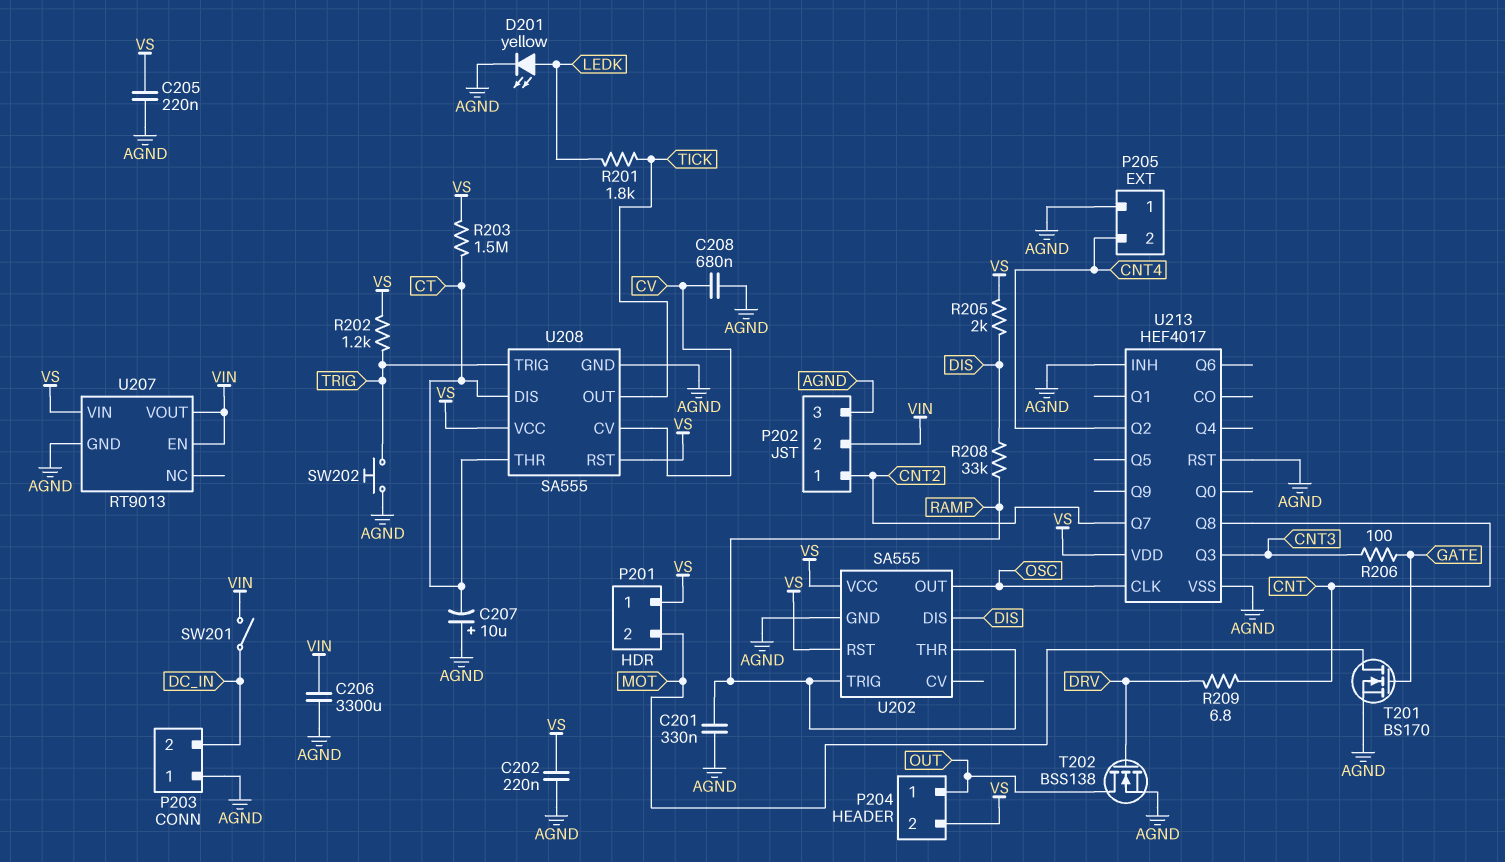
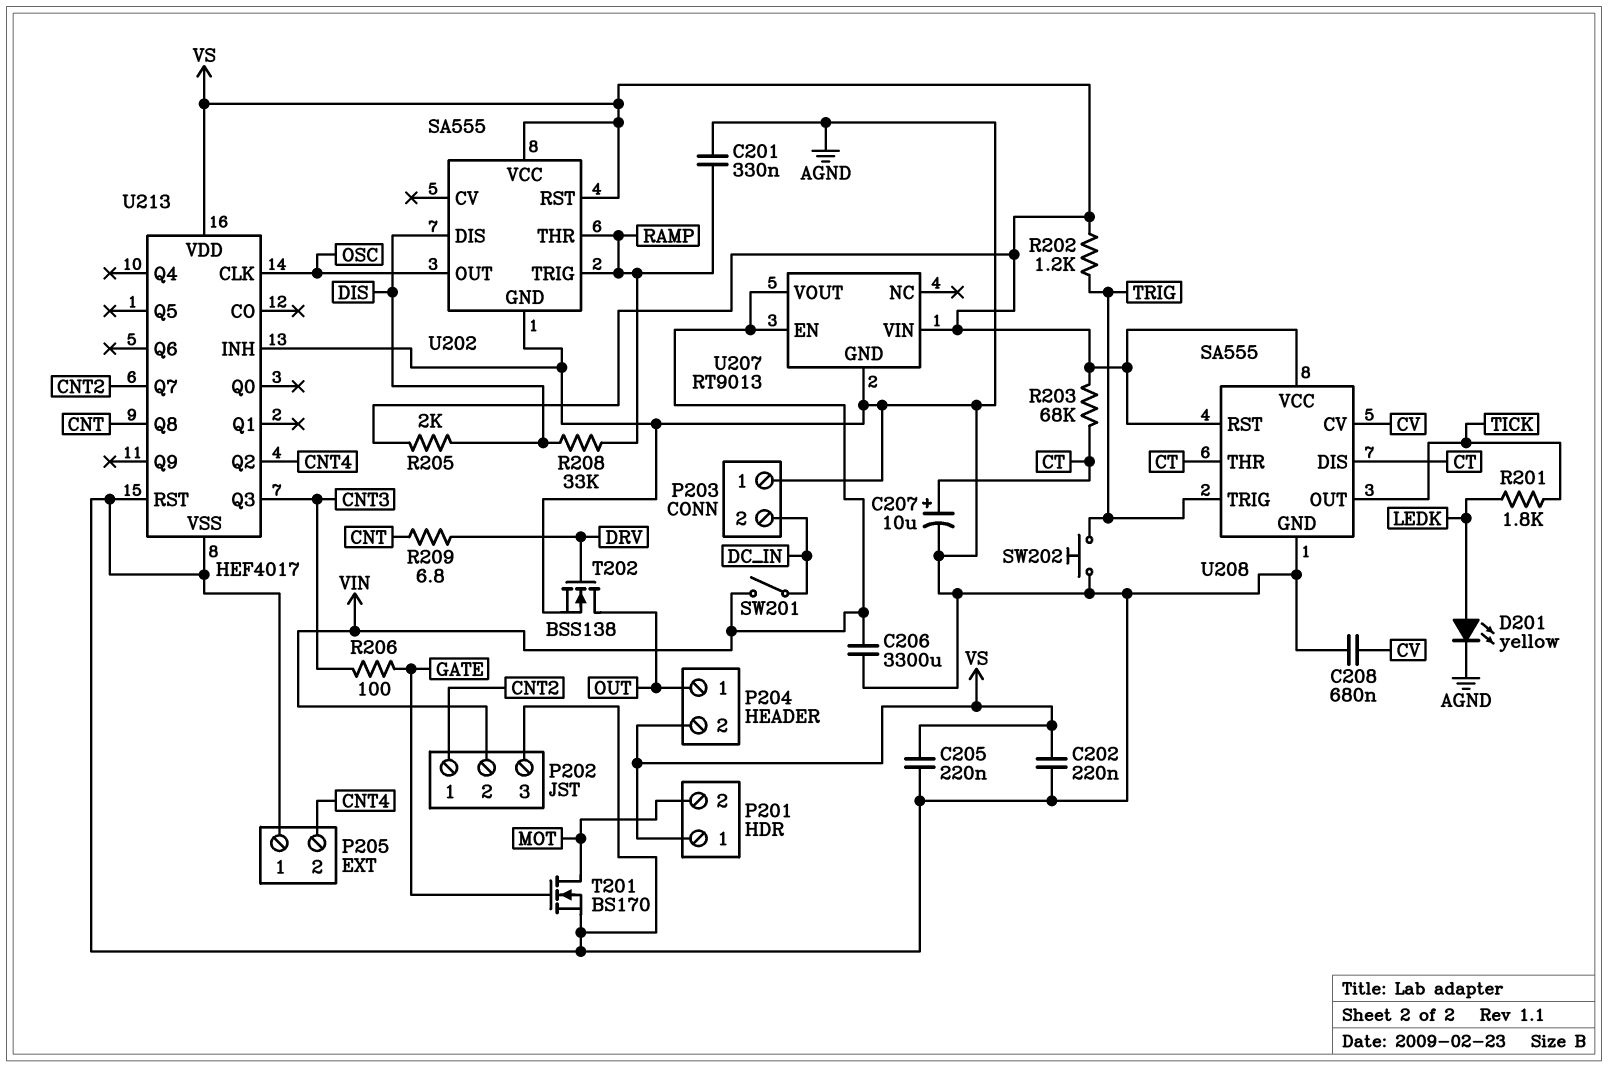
C207: 10uF (plus AGND, minus CT) -> 10uF (plus CT, minus AGND)
R203: 1.5M (CT, VS) -> 68k (CT, VS)

